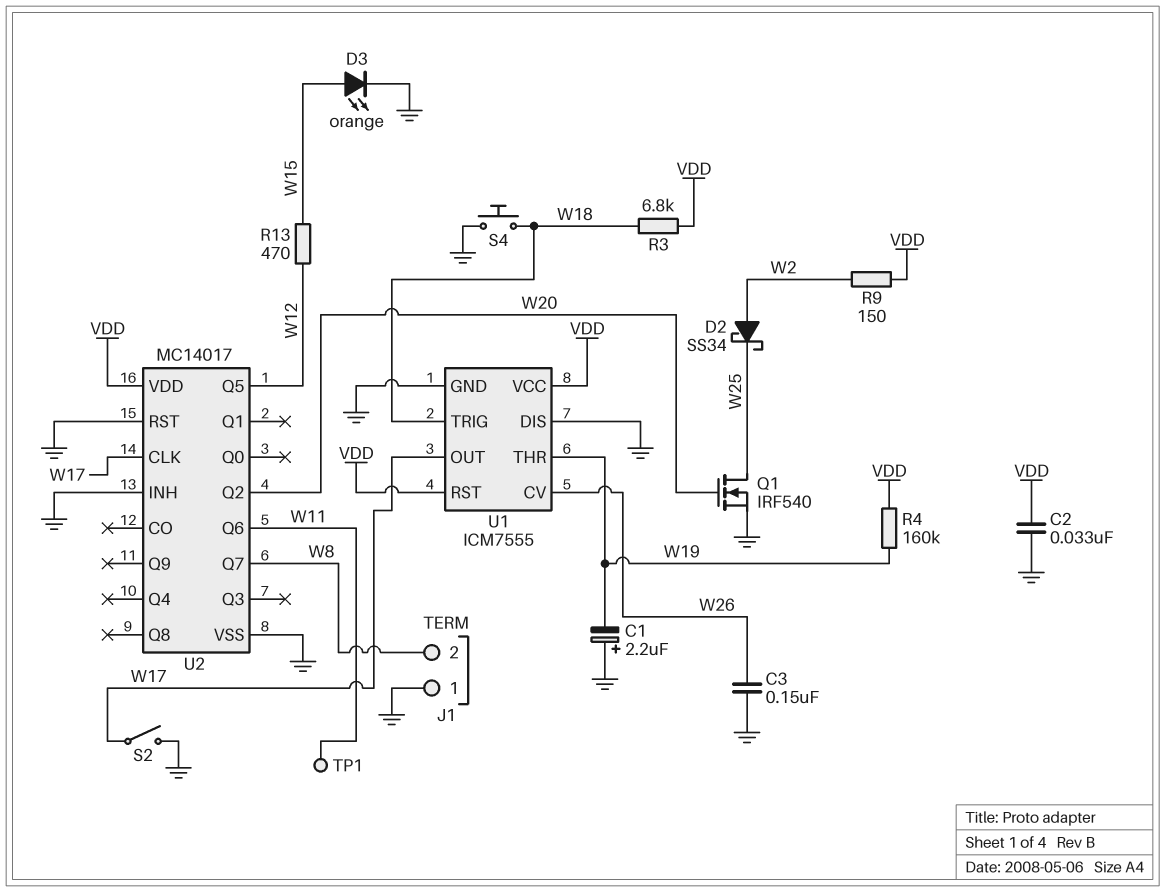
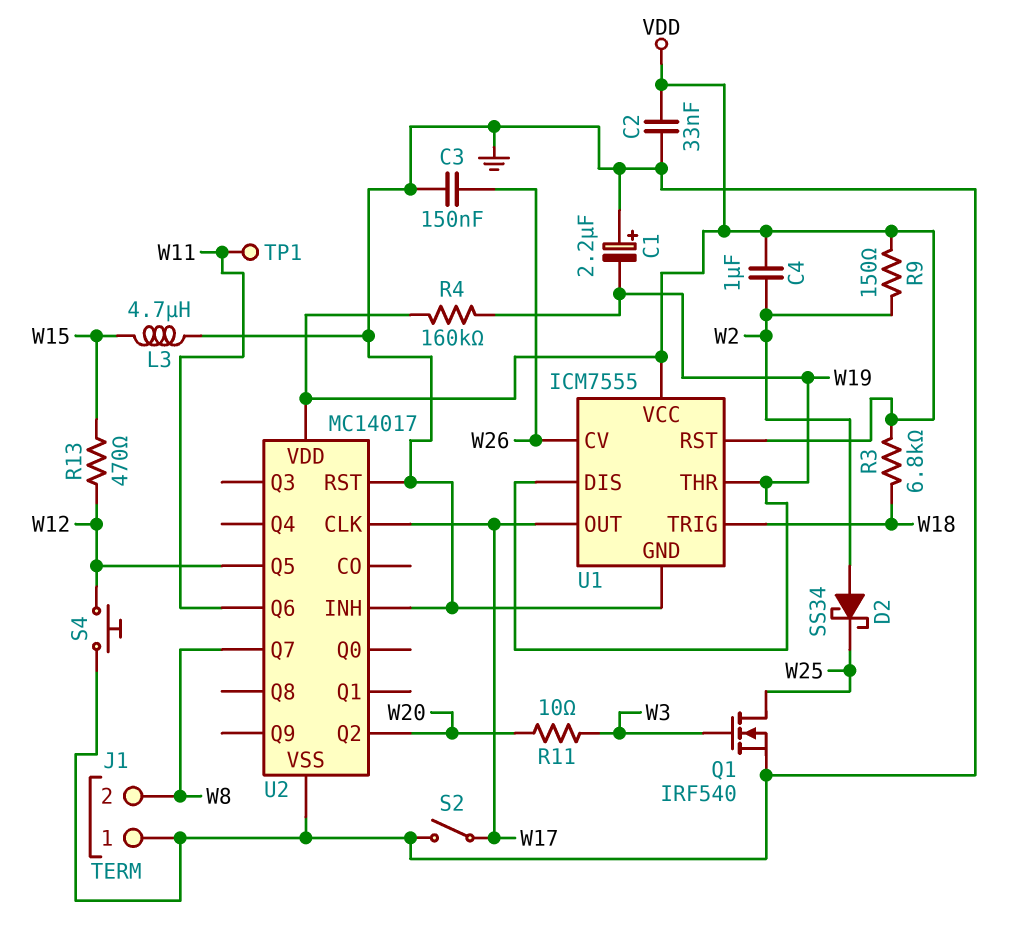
C4: none -> 1uF (VDD, W2)
D3: LED orange (A W15, K GND) -> none
L3: none -> 4.7uH (GND, W15)
Q1: NMOS IRF540 (G W20, D W25, S GND) -> NMOS IRF540 (G W3, D W25, S GND)
R11: none -> 10 (W3, W20)
S4: button (GND, W18) -> button (GND, W12)
U1 pin DIS: GND -> W19

